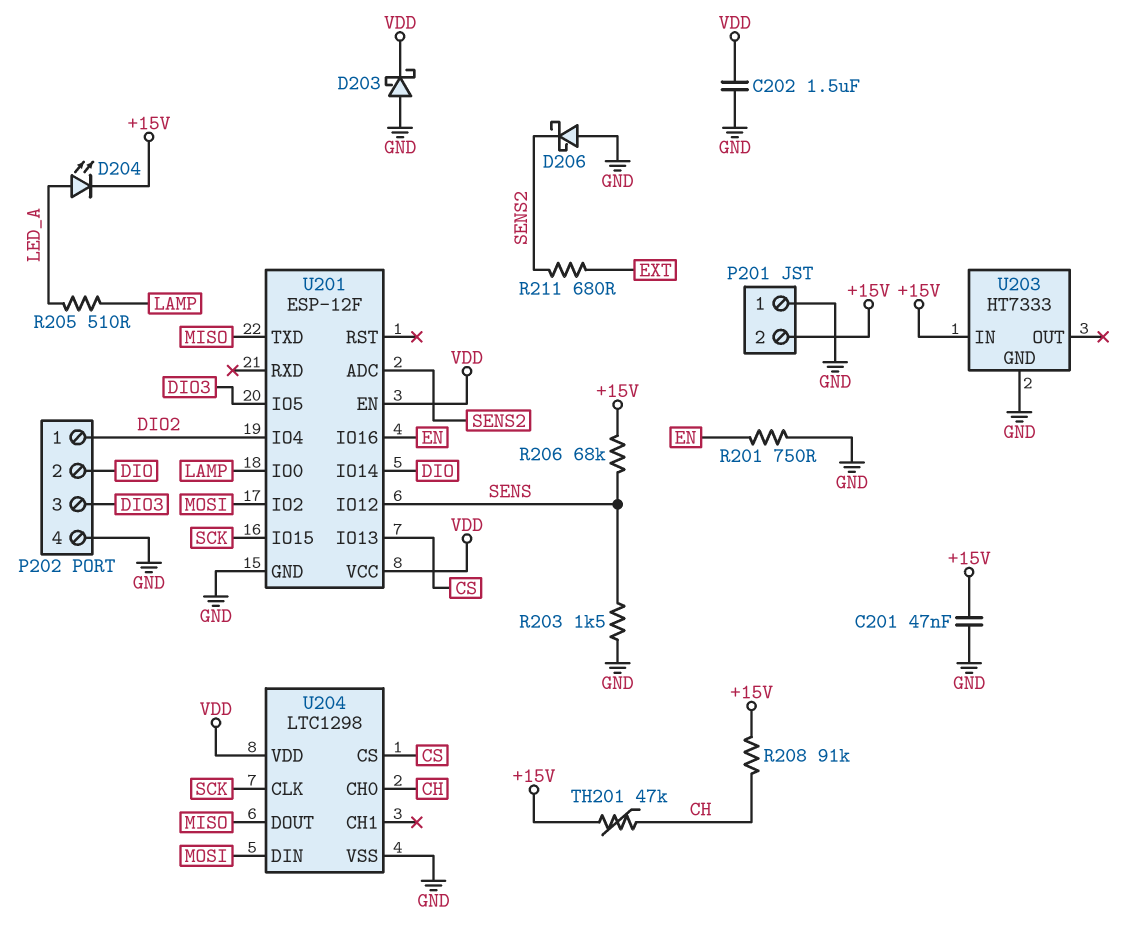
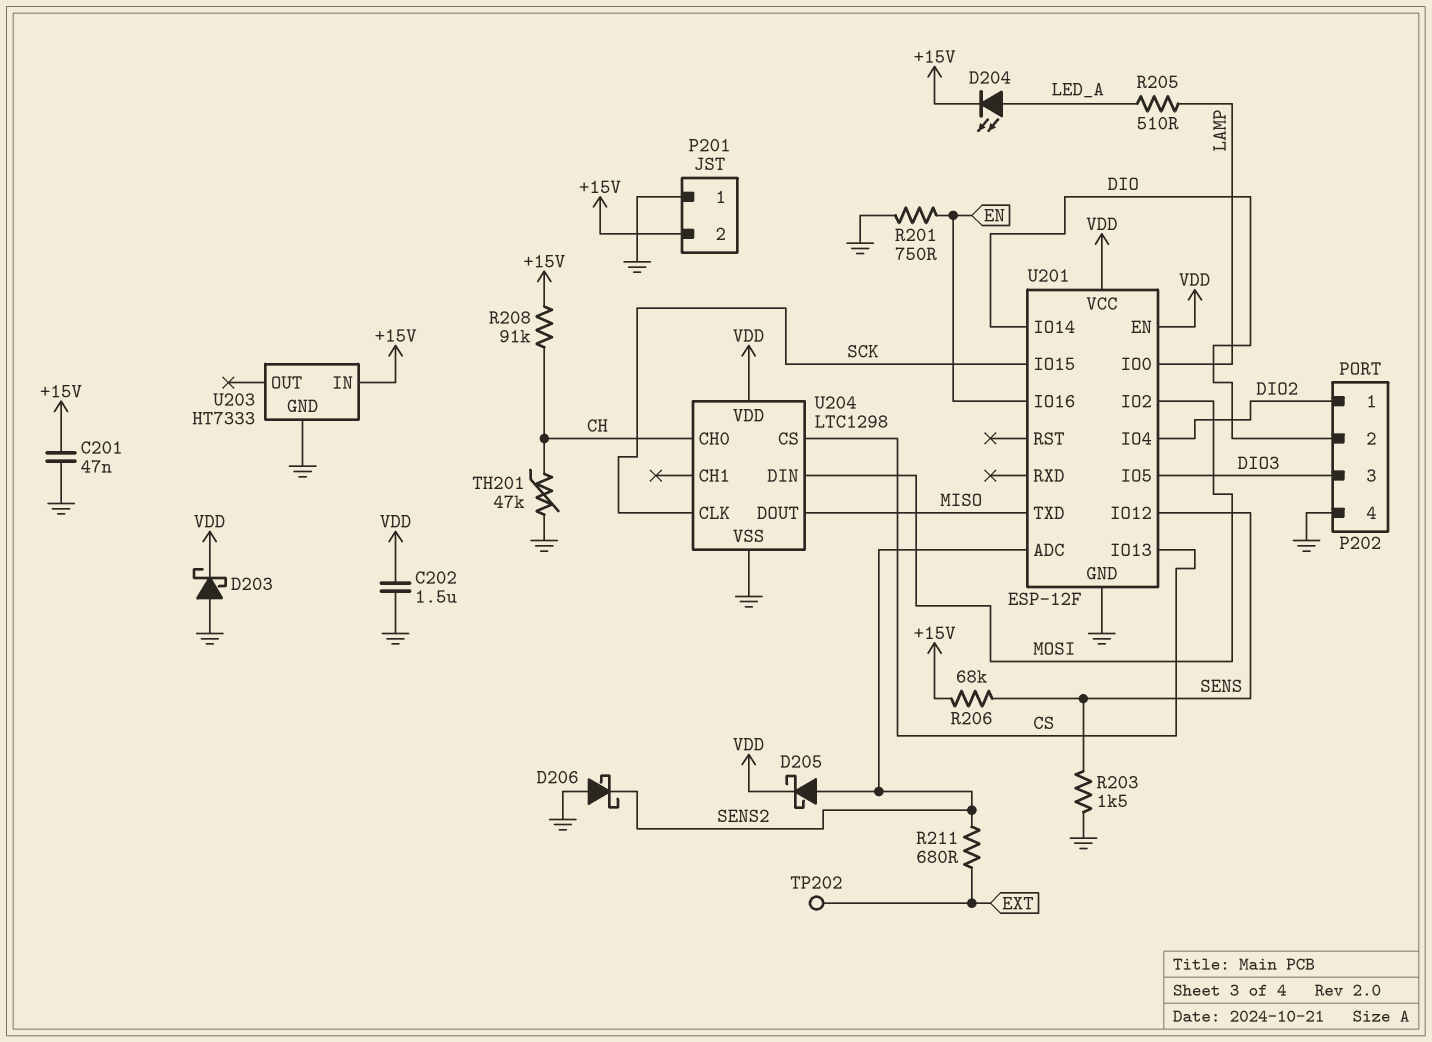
D205: none -> schottky (A SENS2, K VDD)
TH201: 47k (+15V, CH) -> 47k (CH, GND)
TP202: none -> test point (EXT)

